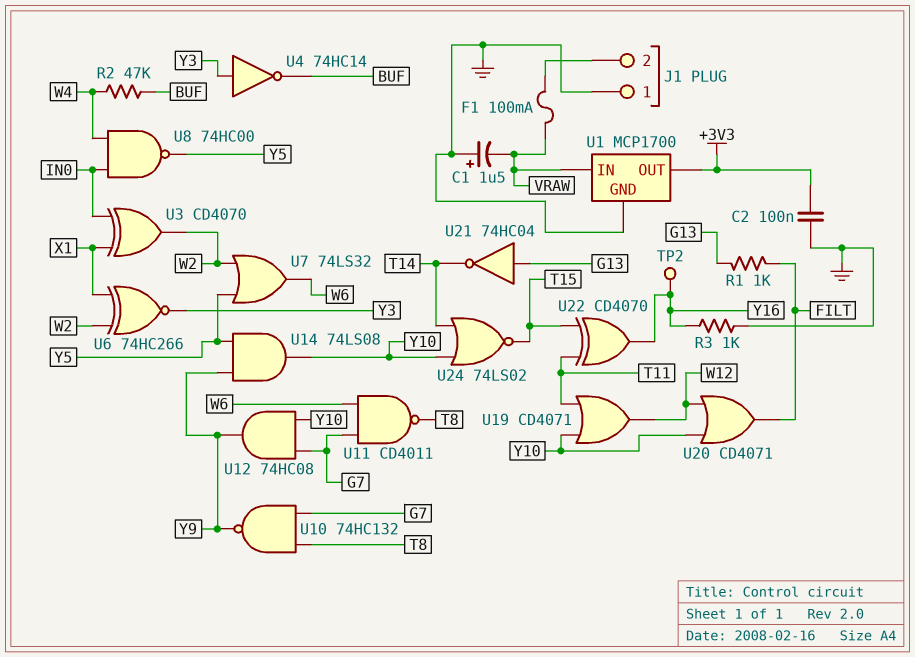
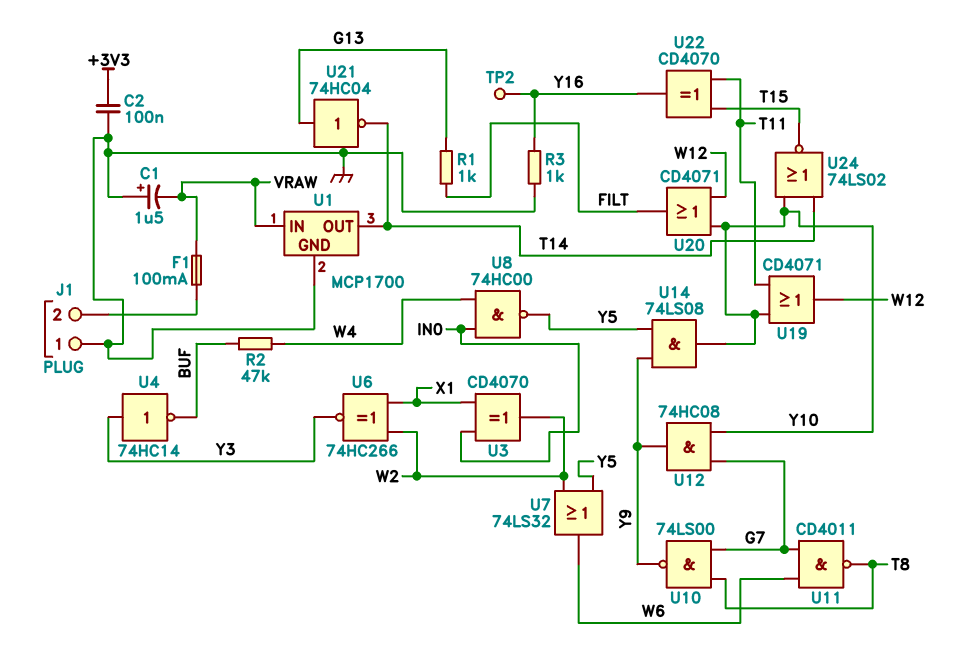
U1 pin OUT: +3V3 -> T14
U10: NAND 74HC132 (in G7, in T8, out Y9) -> NAND 74LS00 (in G7, in T8, out Y9)

